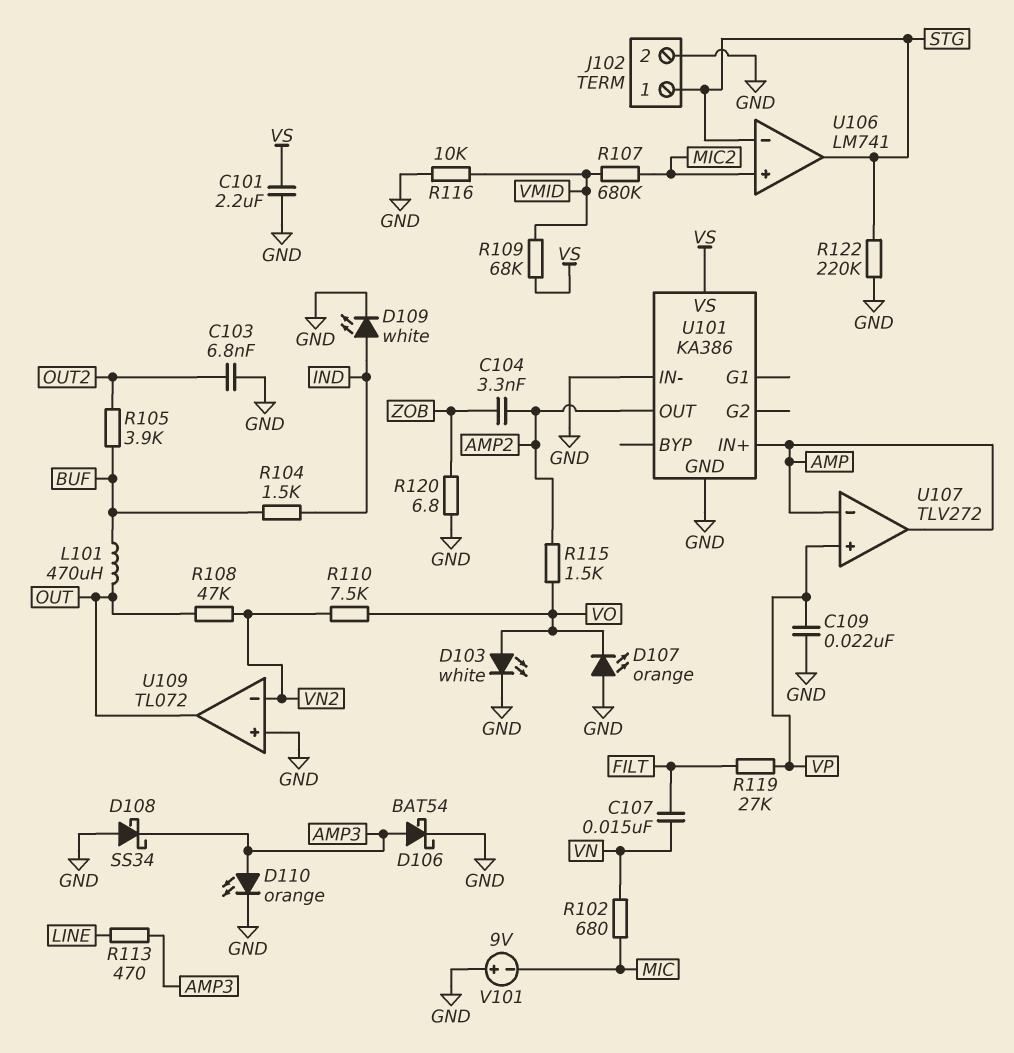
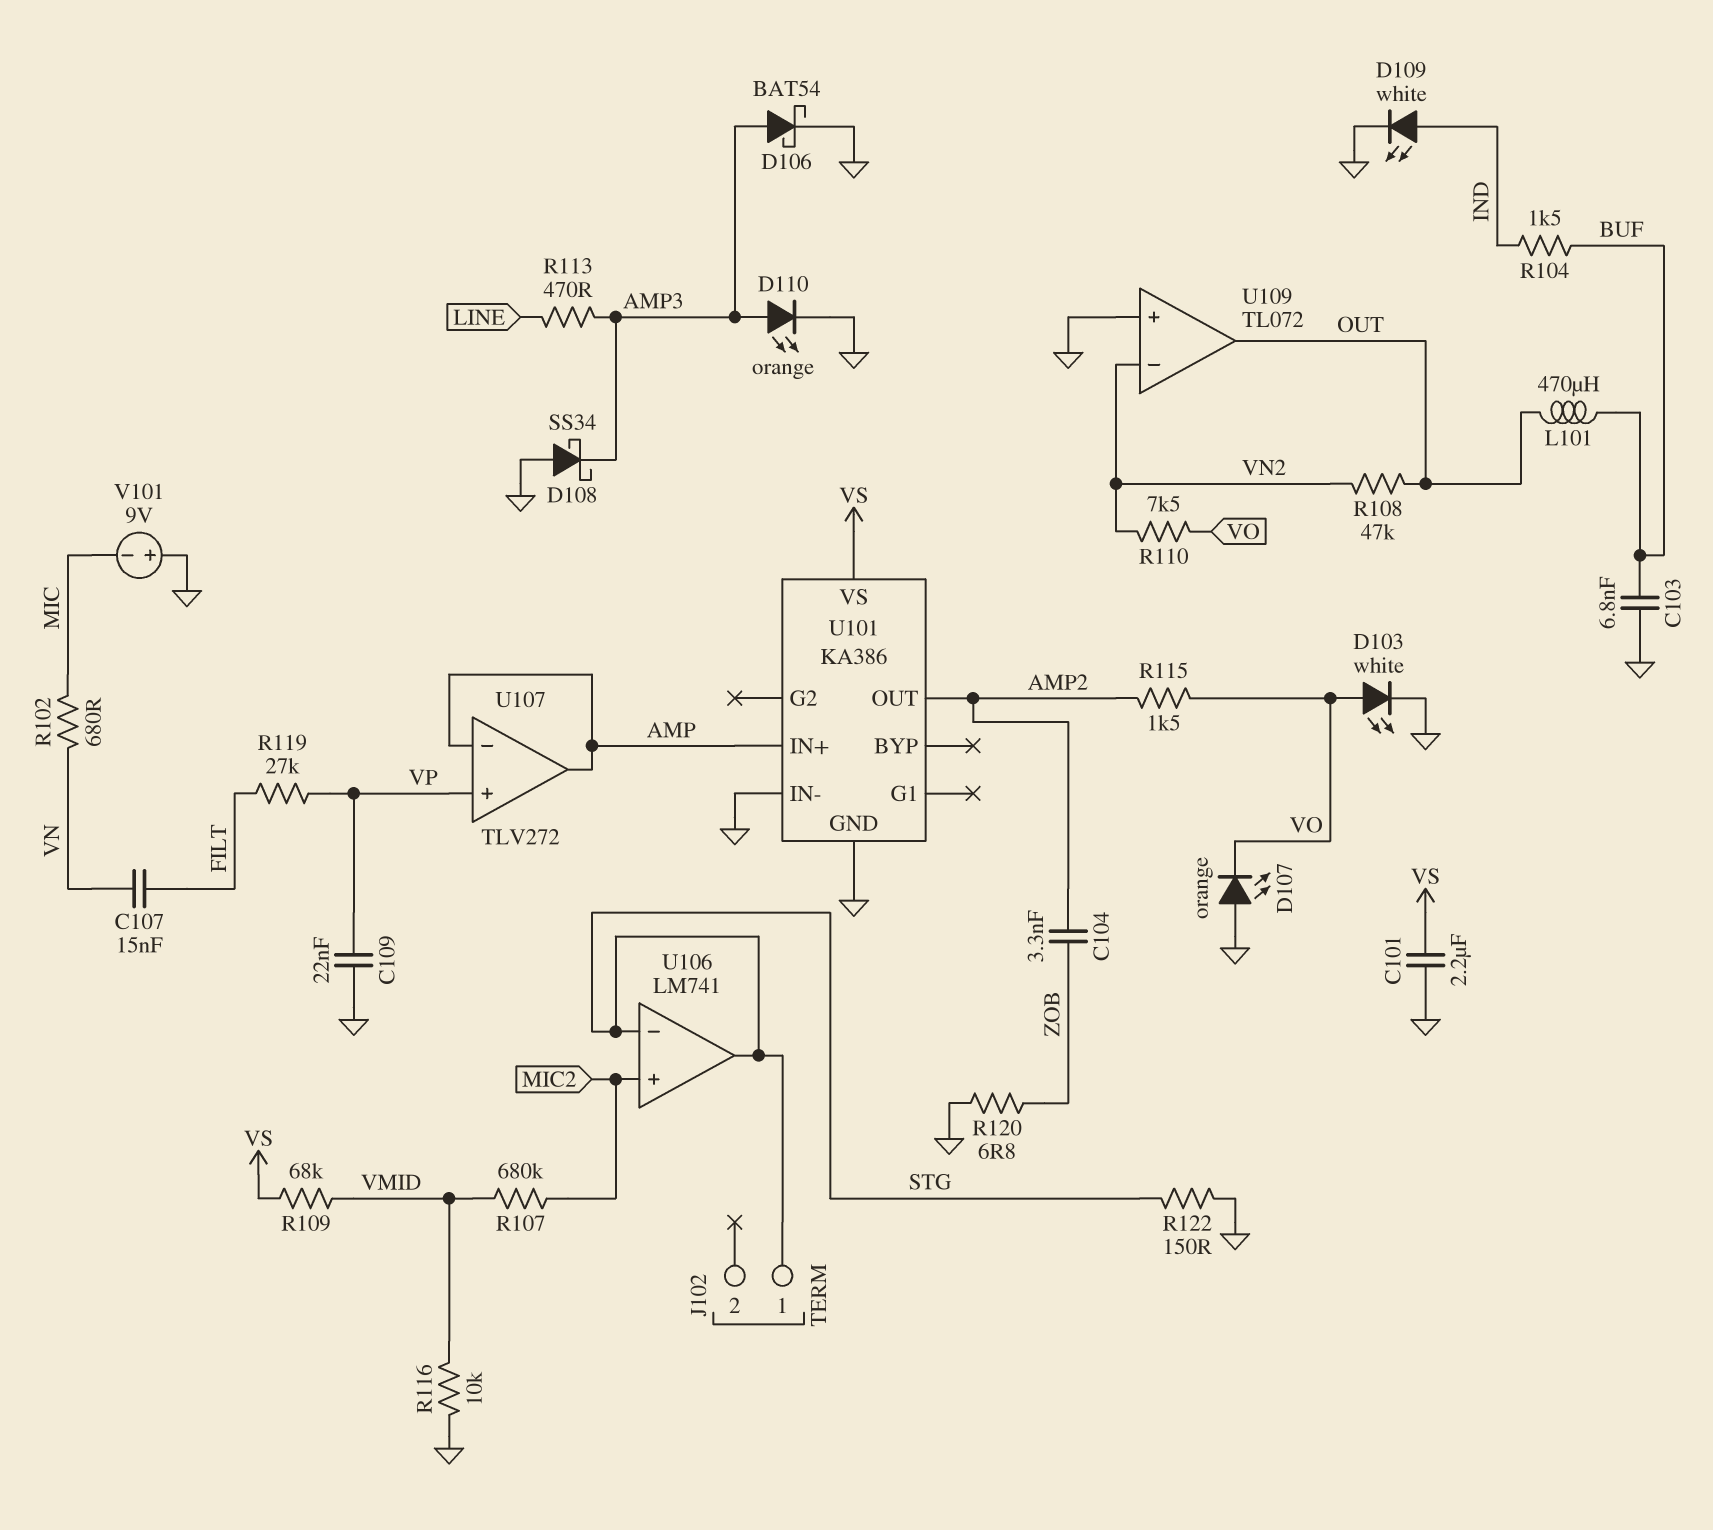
C103: 6.8nF (GND, OUT2) -> 6.8nF (BUF, GND)
J102 pin 2: GND -> none
R105: 3.9k (BUF, OUT2) -> none
R122: 220k (GND, STG) -> 150 (GND, STG)

